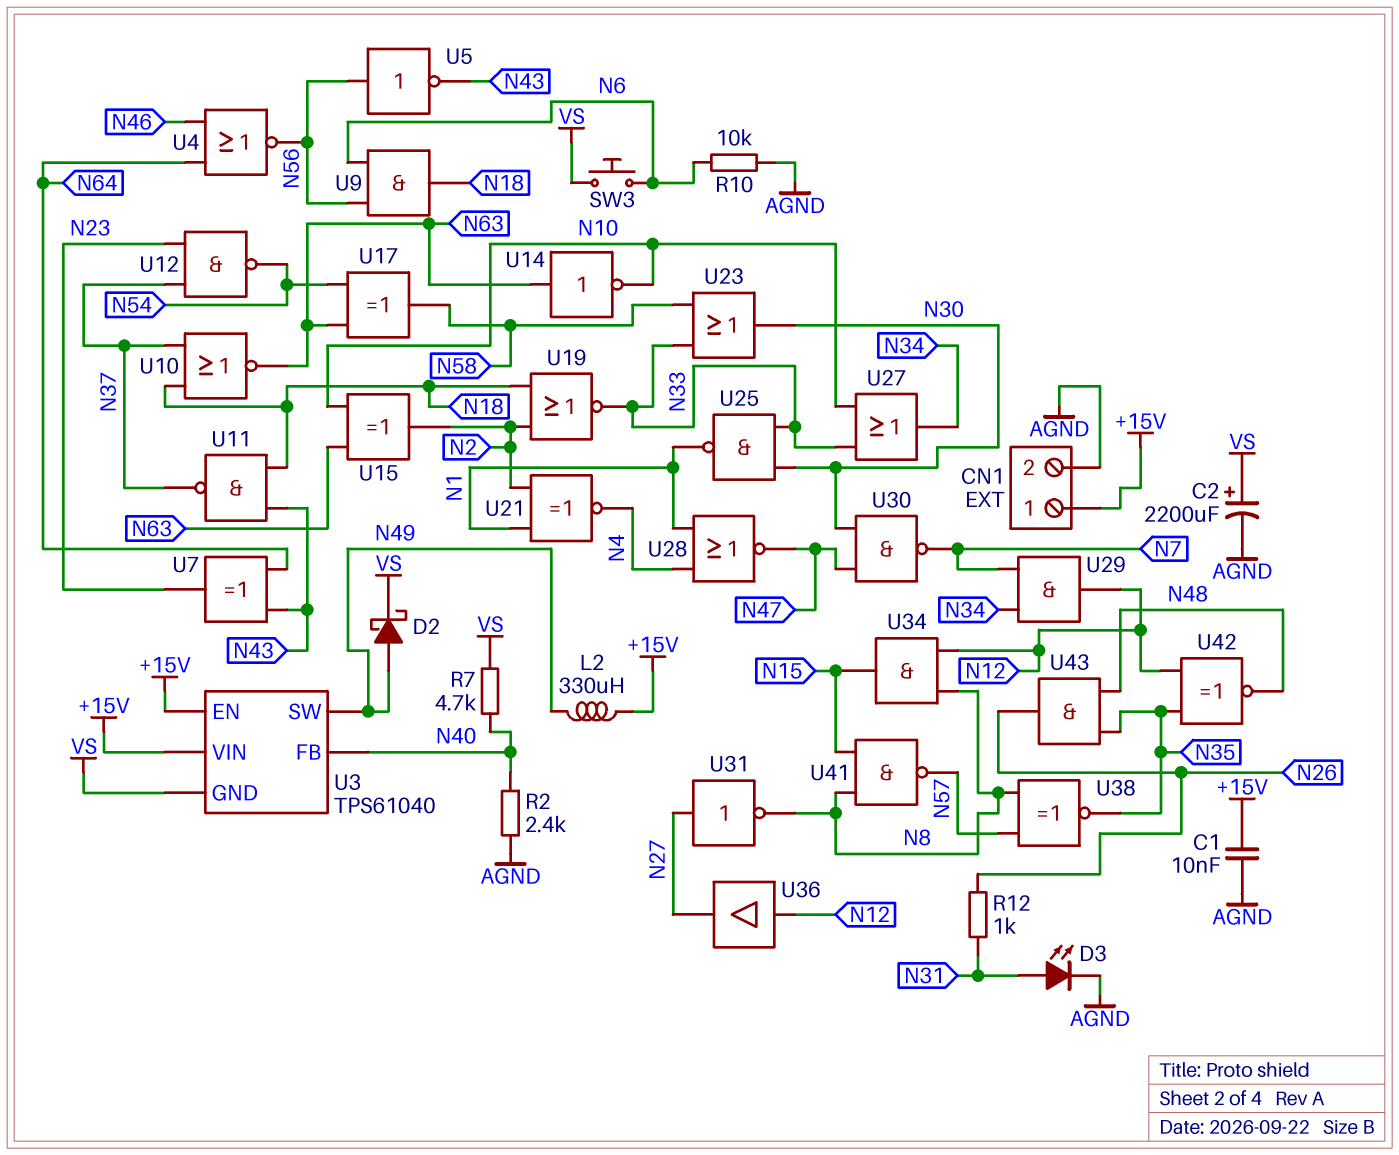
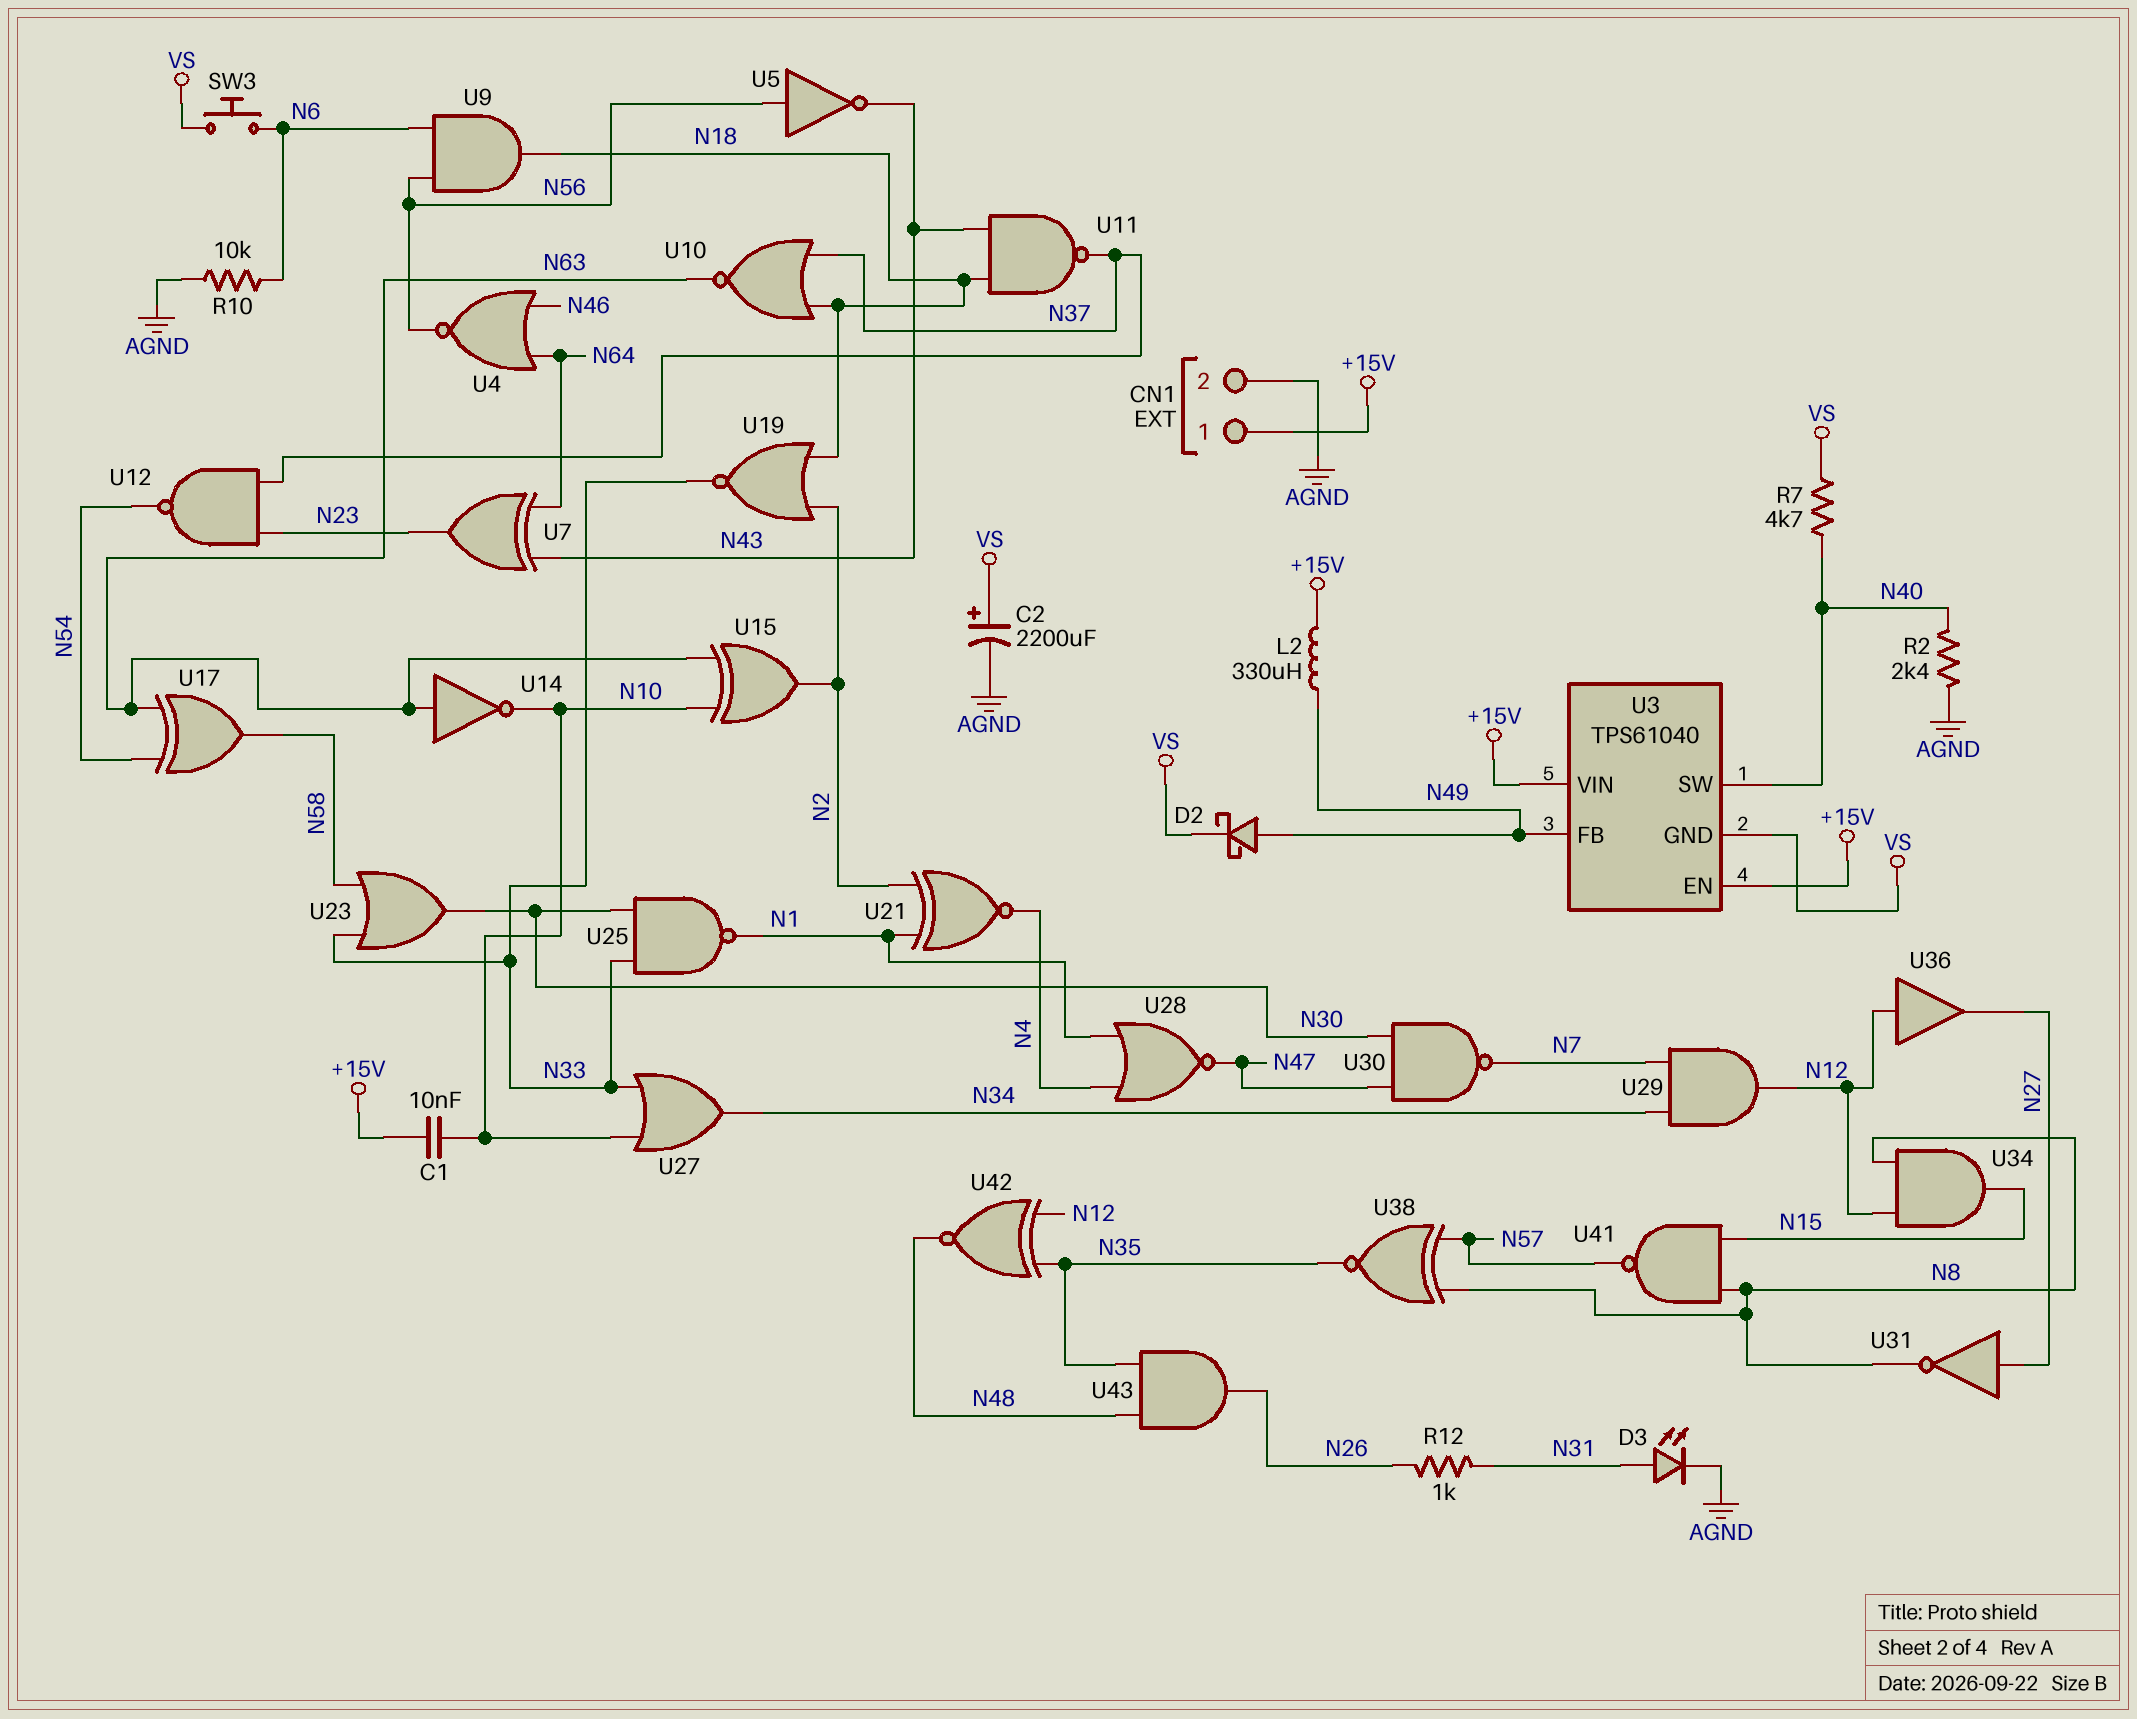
C1: 10nF (+15V, AGND) -> 10nF (+15V, N10)
U3 pin FB: N40 -> N49
U3 pin SW: N49 -> N40

